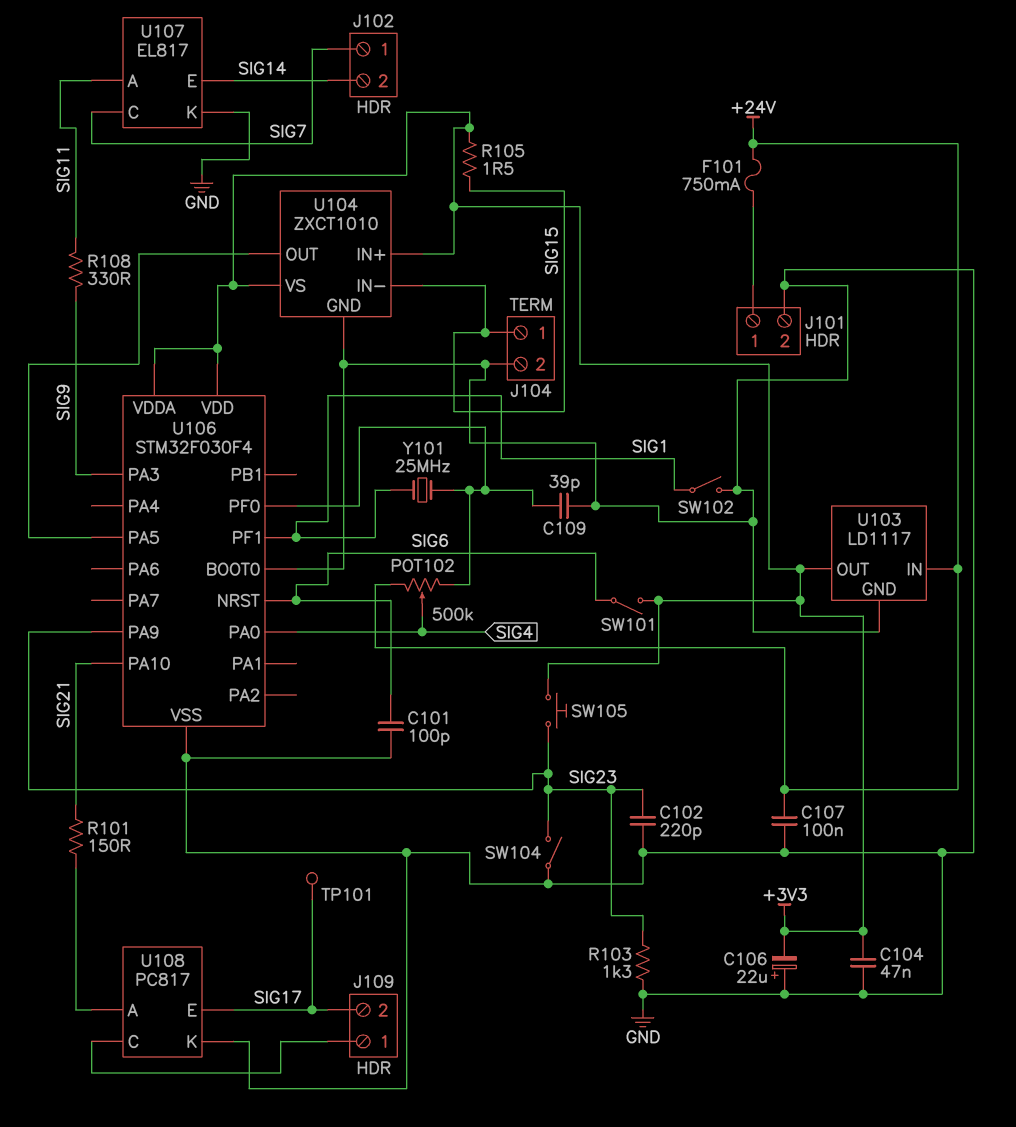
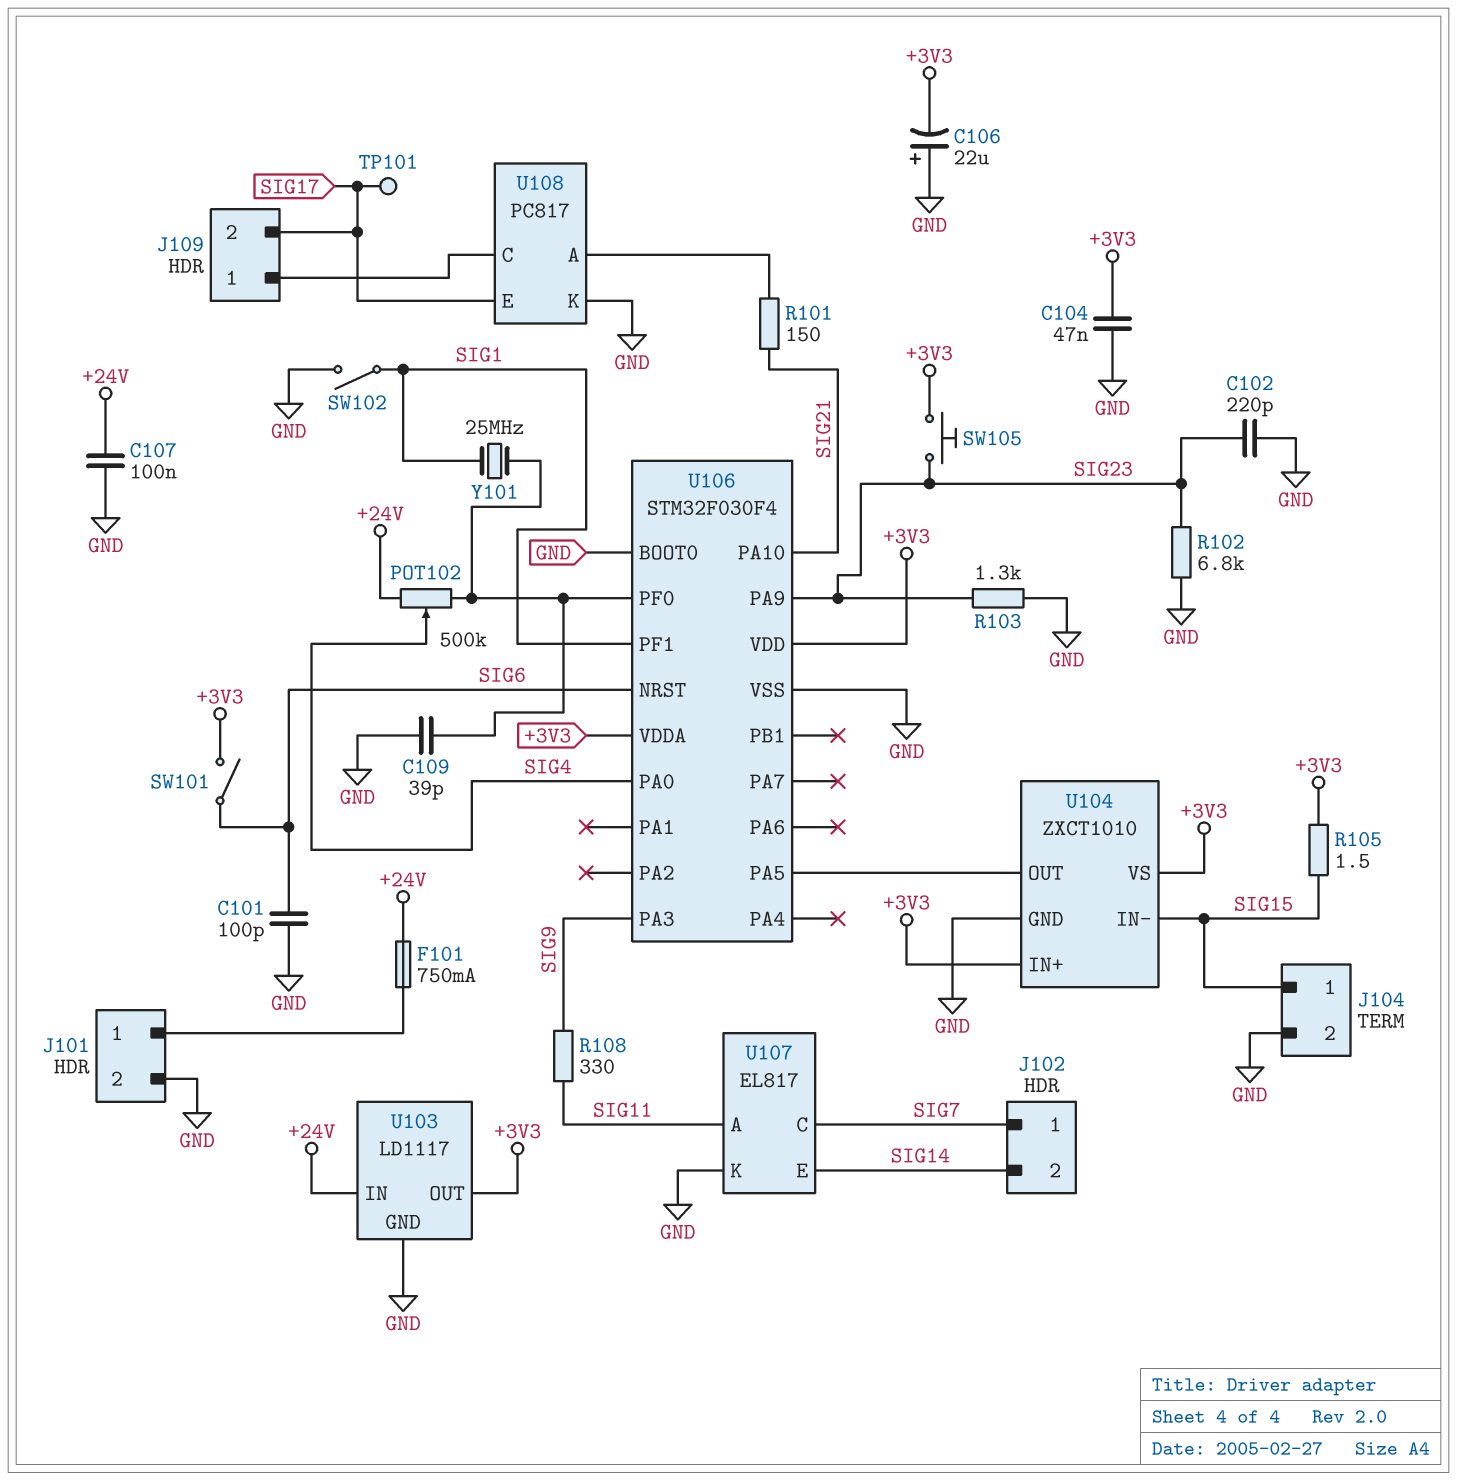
R102: none -> 6.8k (GND, SIG23)
SW104: switch (GND, SIG23) -> none

